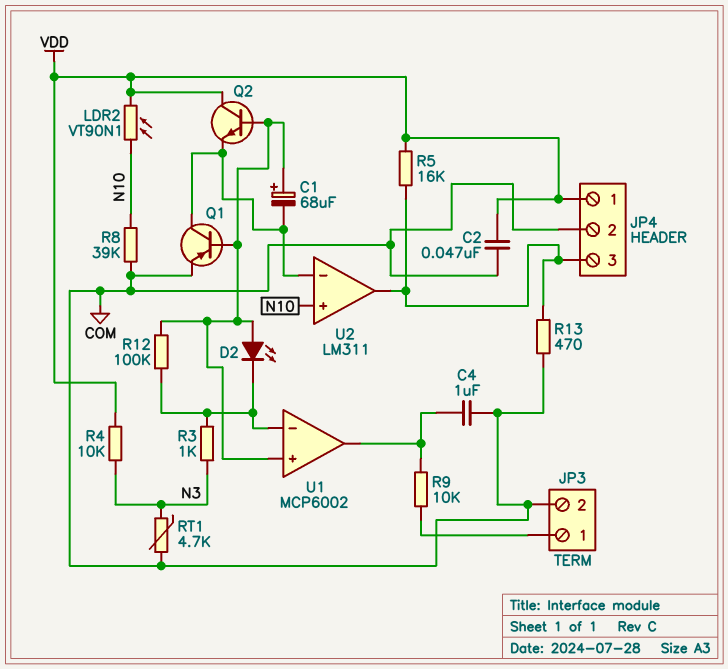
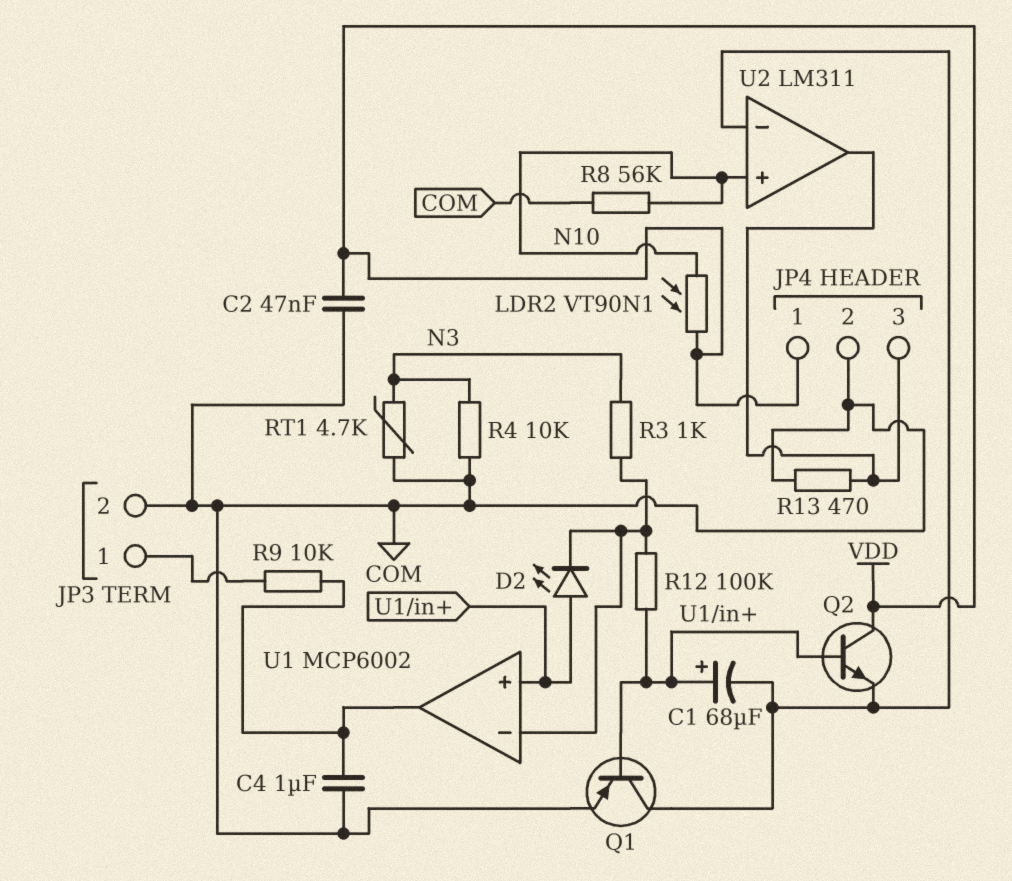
R4: 10k (N3, VDD) -> 10k (COM, N3)
R5: 16k (JP4/3, VDD) -> none
R8: 39k (COM, N10) -> 56k (COM, N10)

